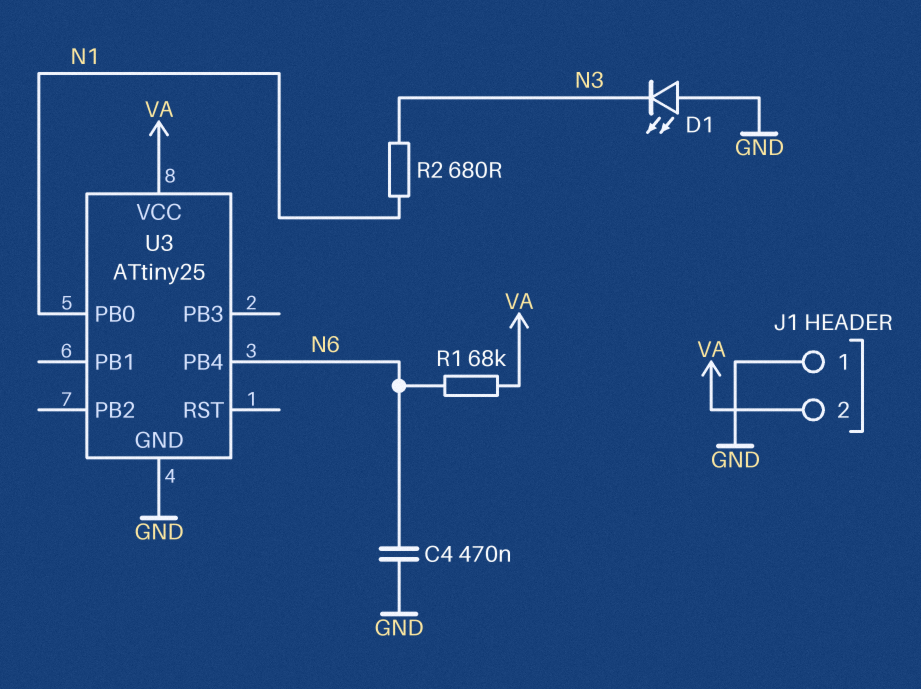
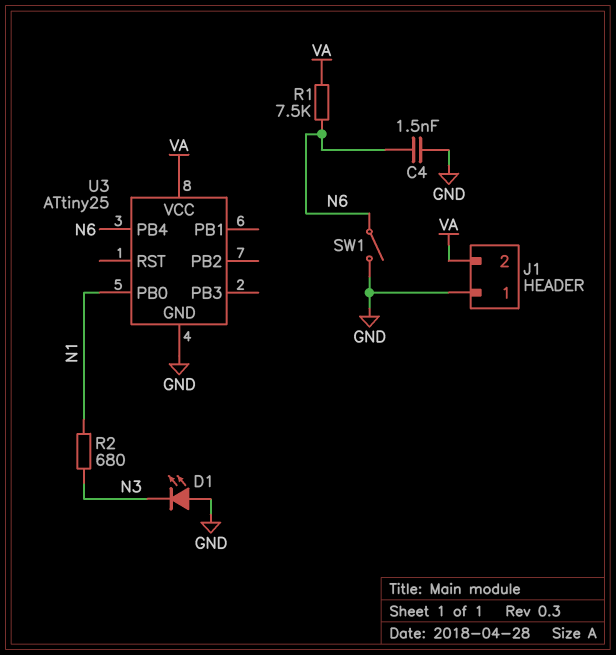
C4: 470nF (GND, N6) -> 1.5nF (GND, N6)
R1: 68k (N6, VA) -> 7.5k (N6, VA)
SW1: none -> switch (GND, N6)

